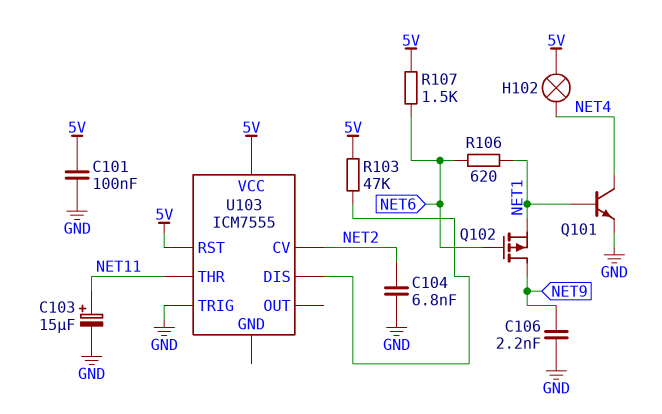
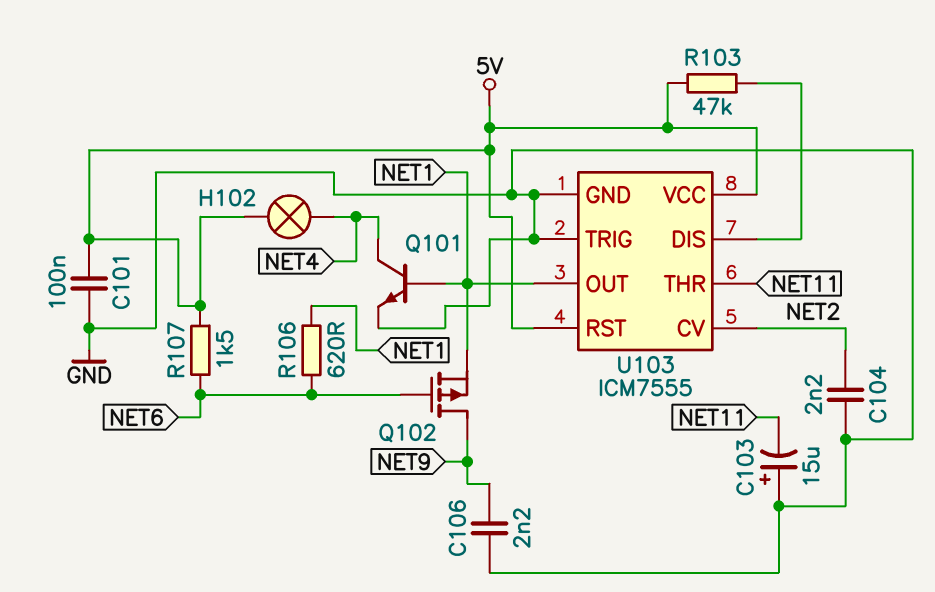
C103: 15uF (plus NET11, minus GND) -> 15uF (plus GND, minus NET11)
C104: 6.8nF (GND, NET2) -> 2.2nF (GND, NET2)
U103 pin GND: none -> GND
U103 pin OUT: none -> NET1

